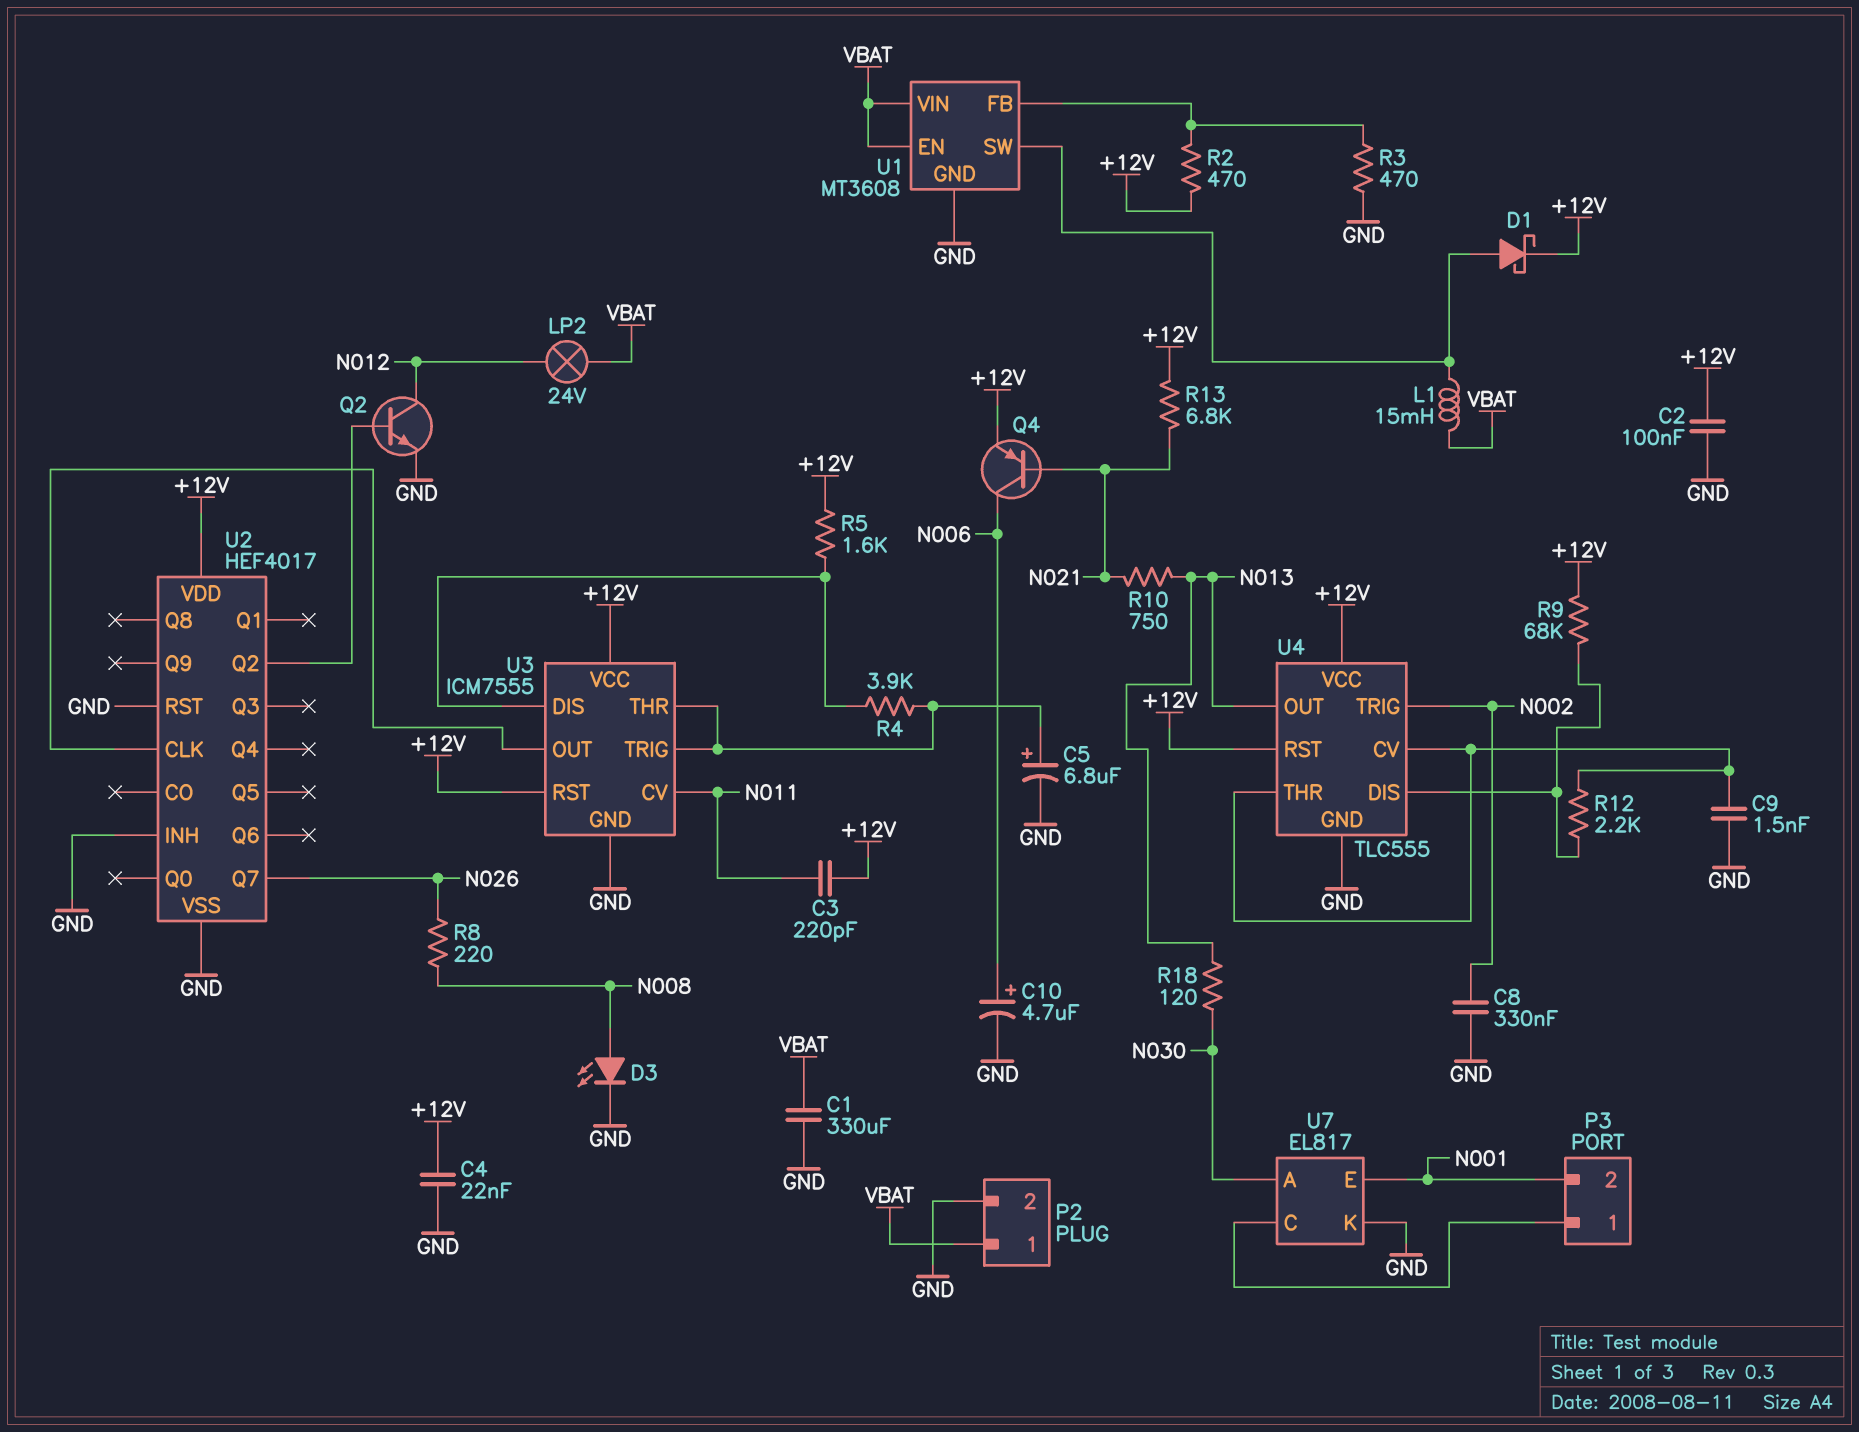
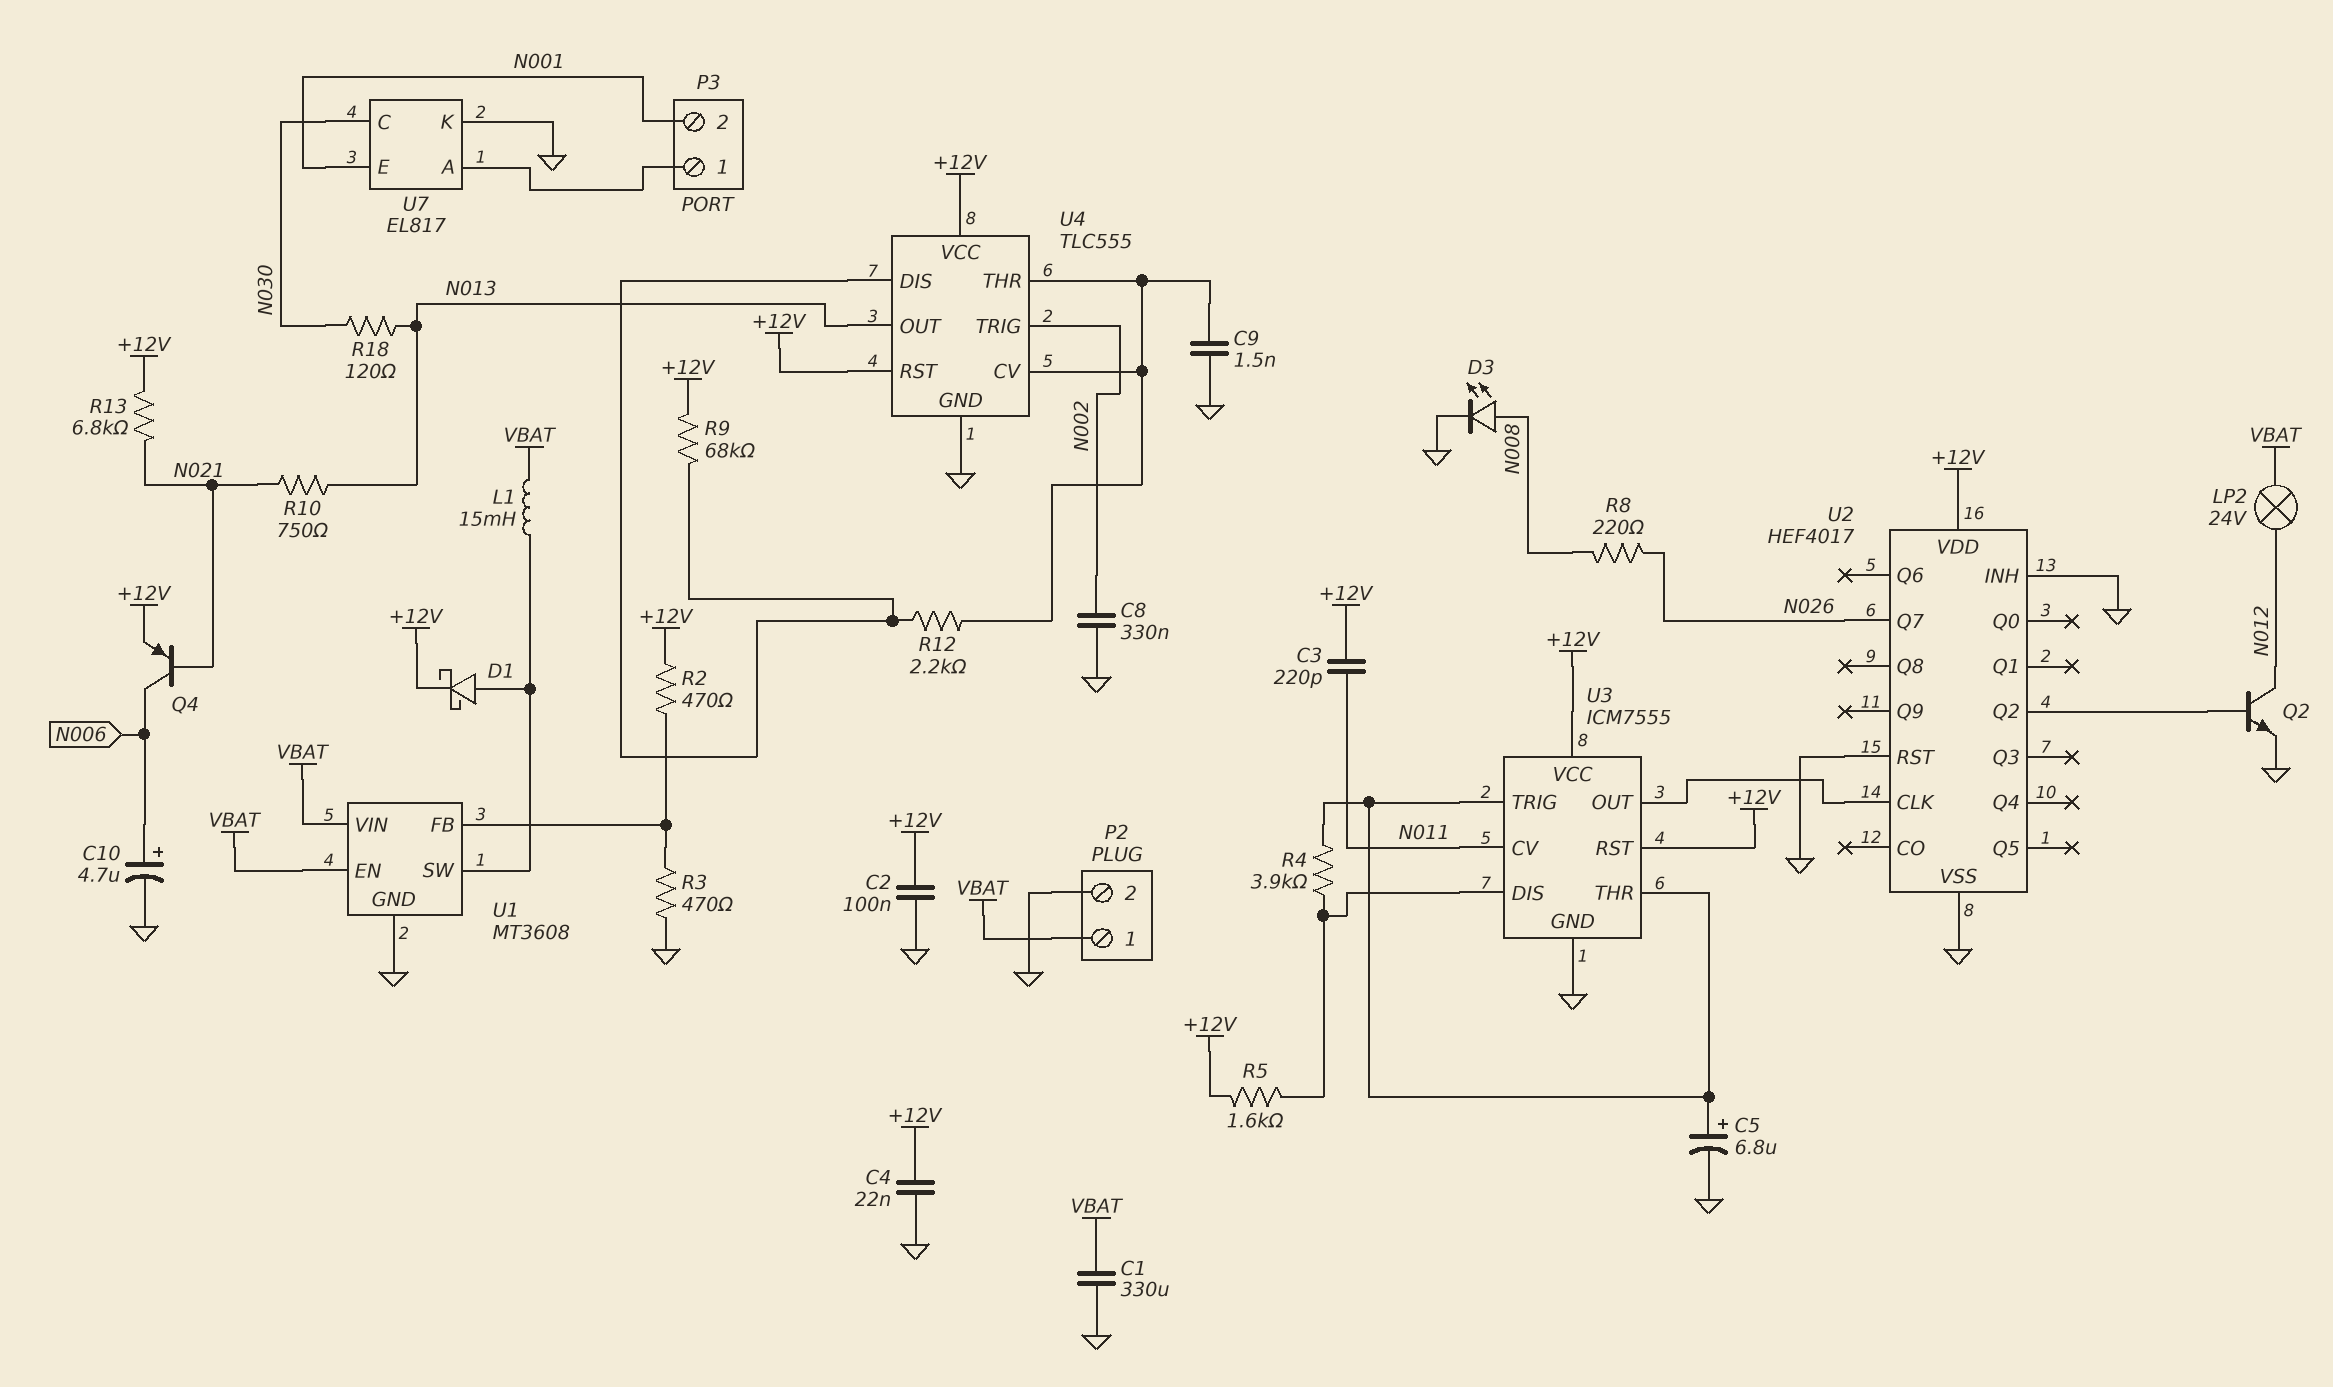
U7 pin A: N030 -> P3/1
U7 pin C: P3/1 -> N030

